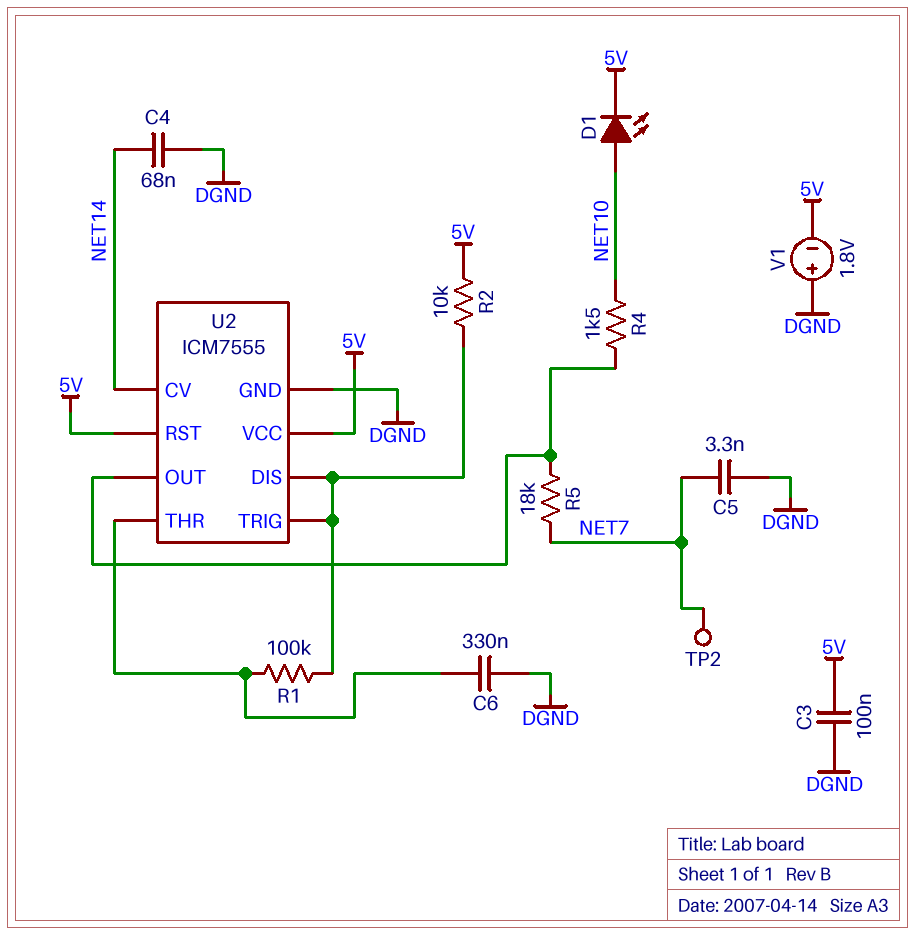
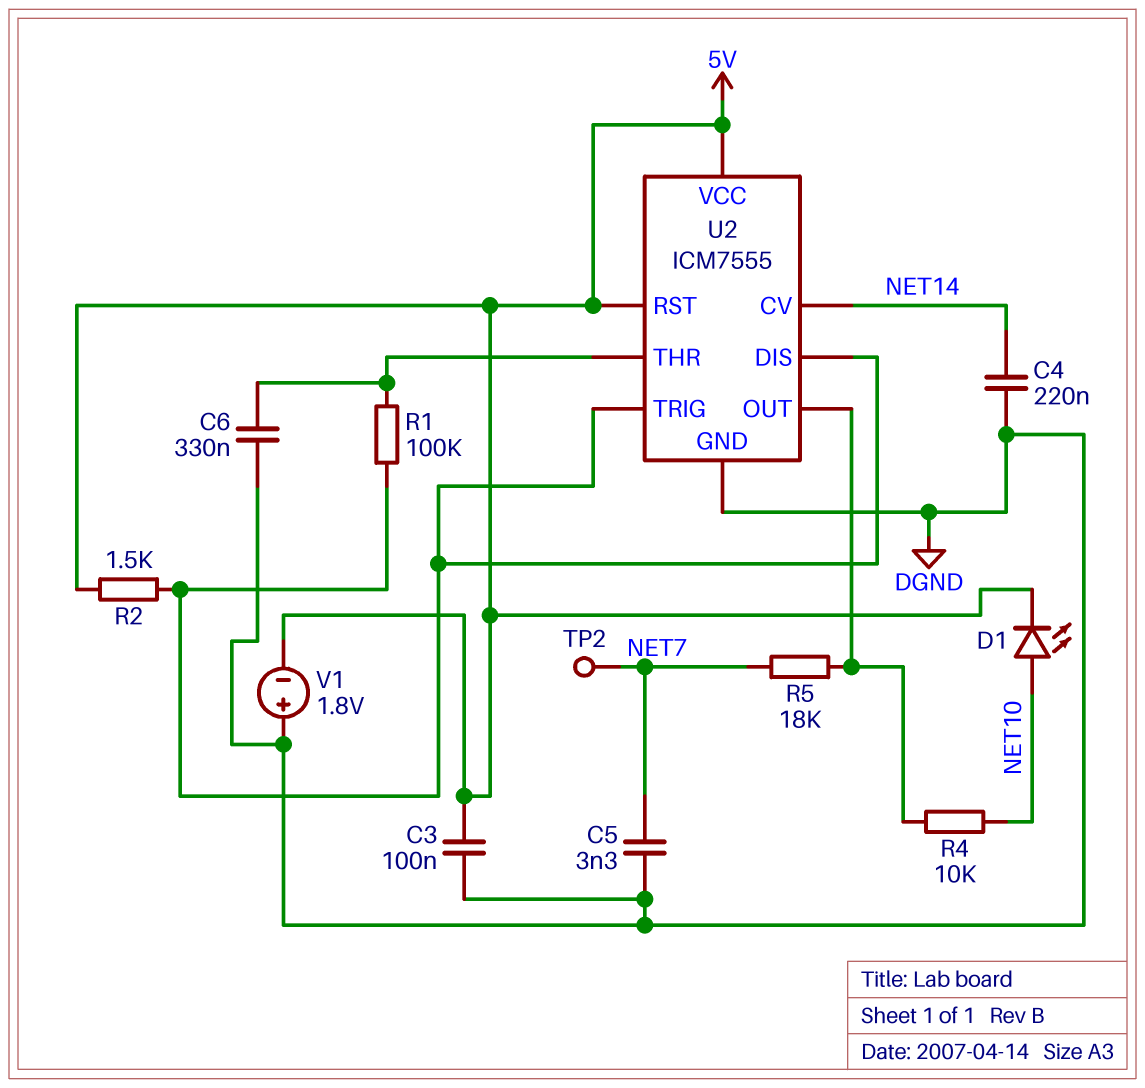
C4: 68nF (DGND, NET14) -> 220nF (DGND, NET14)
R2: 10k (5V, U2/DIS) -> 1.5k (5V, U2/DIS)
R4: 1.5k (NET10, U2/OUT) -> 10k (NET10, U2/OUT)

